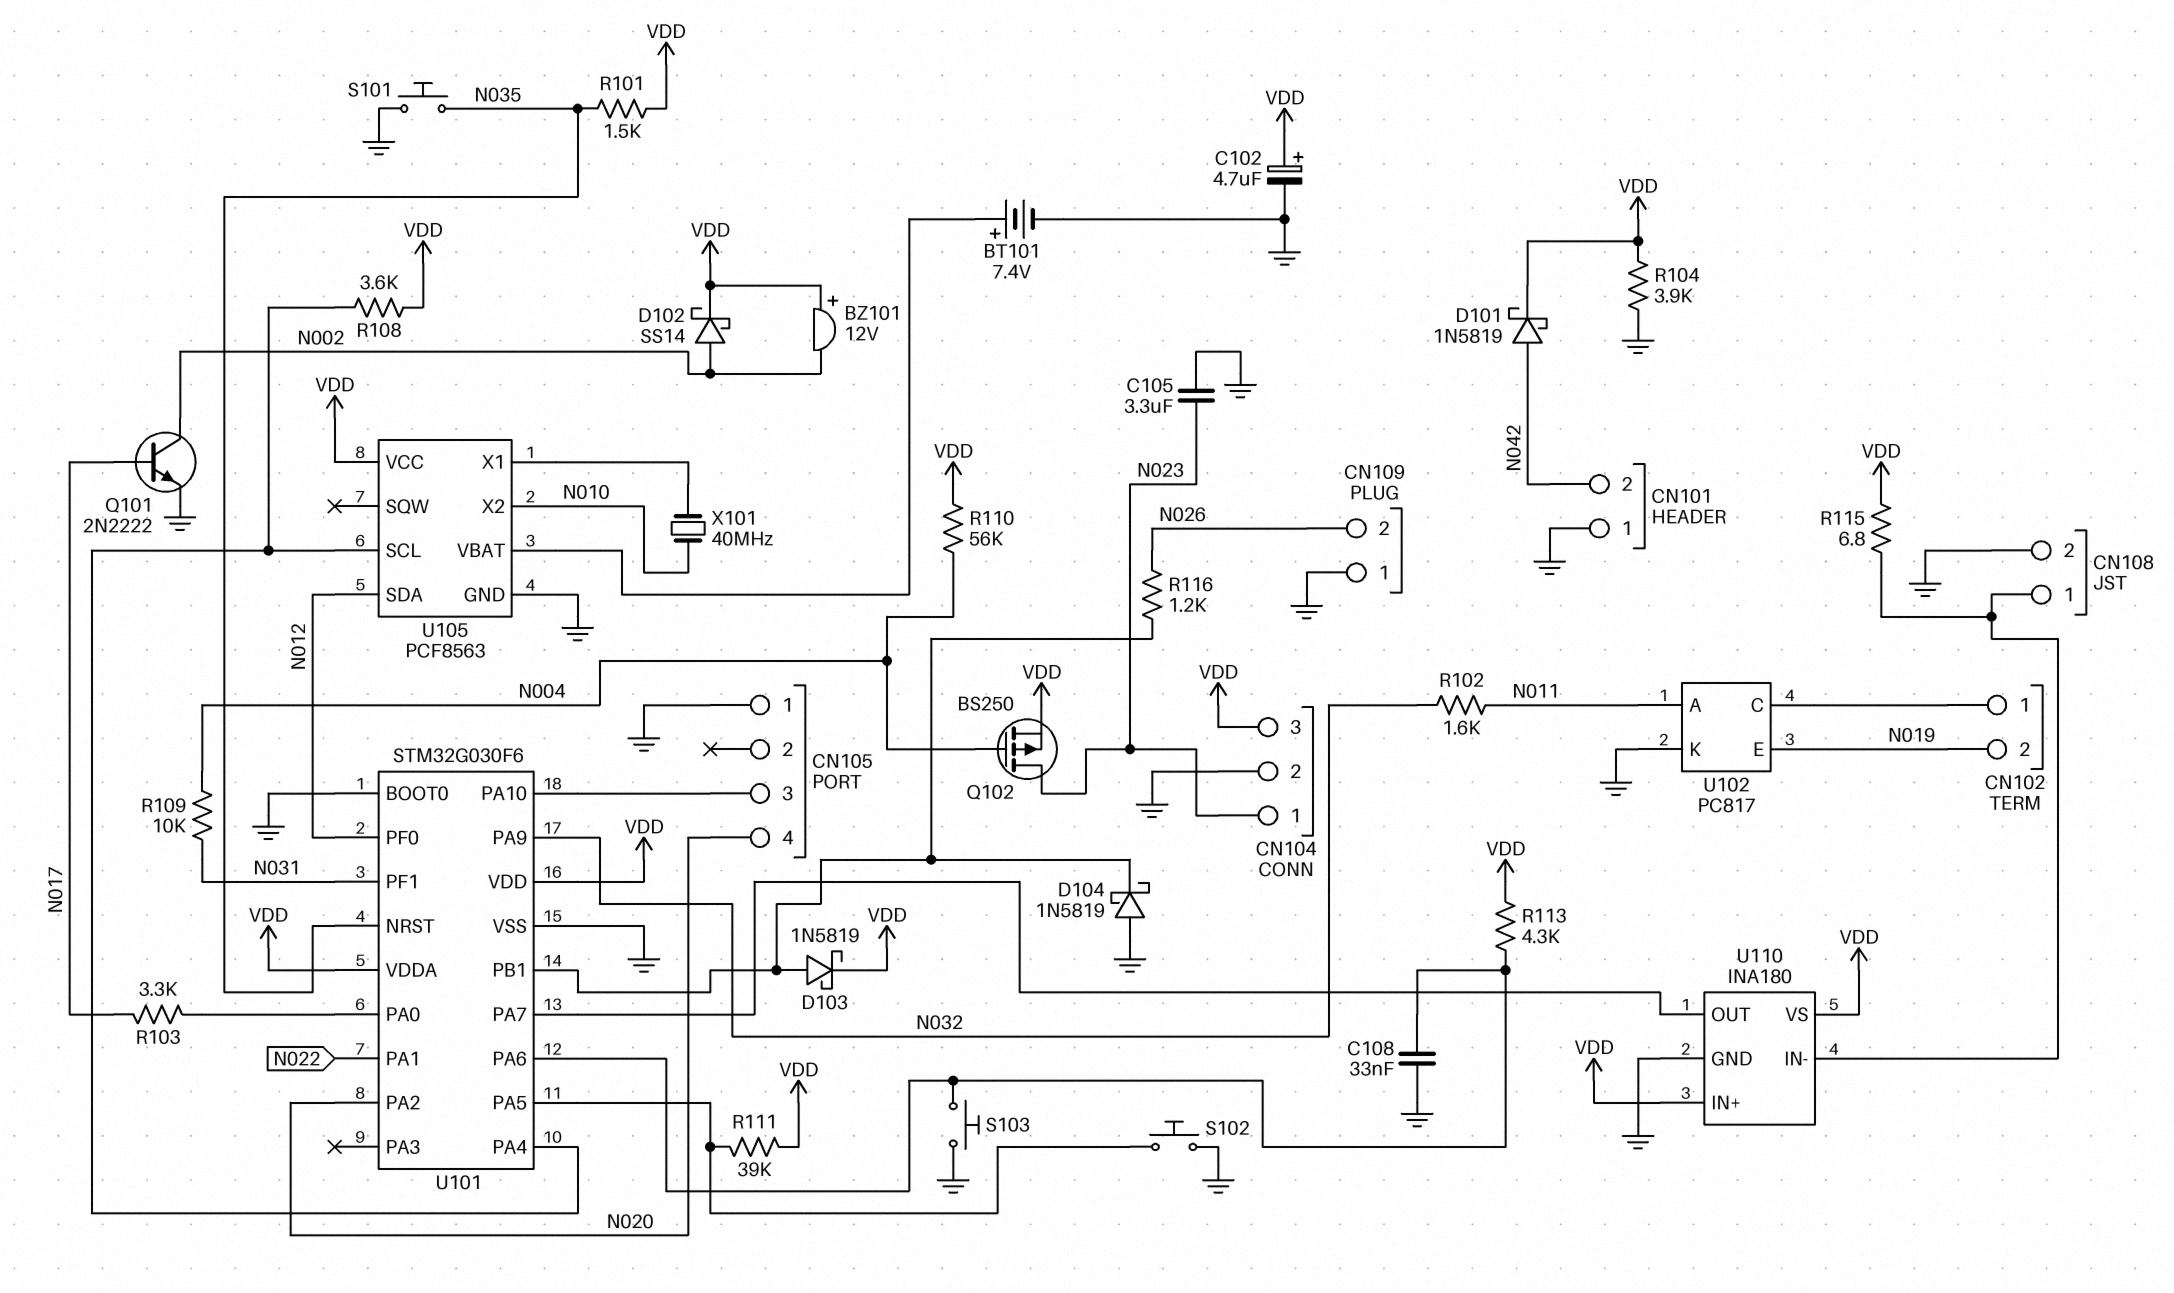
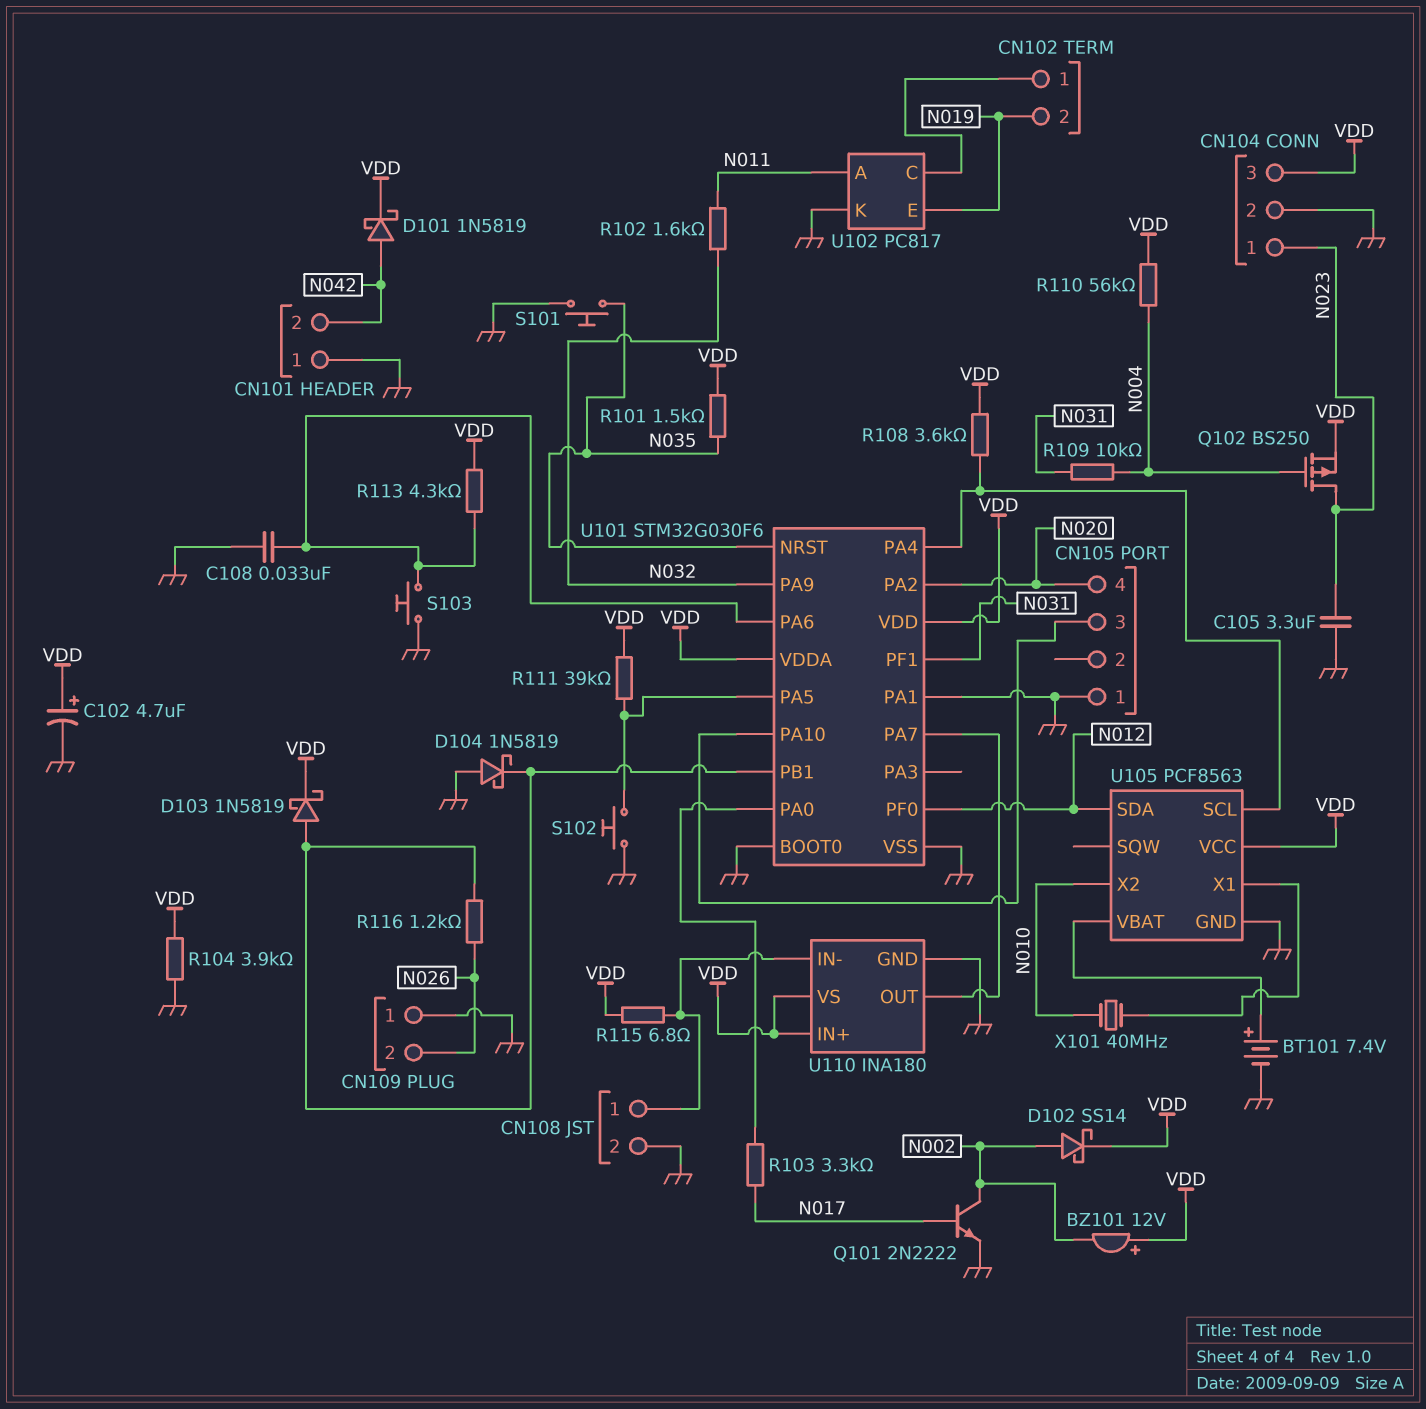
U101 pin PA1: N022 -> GND

